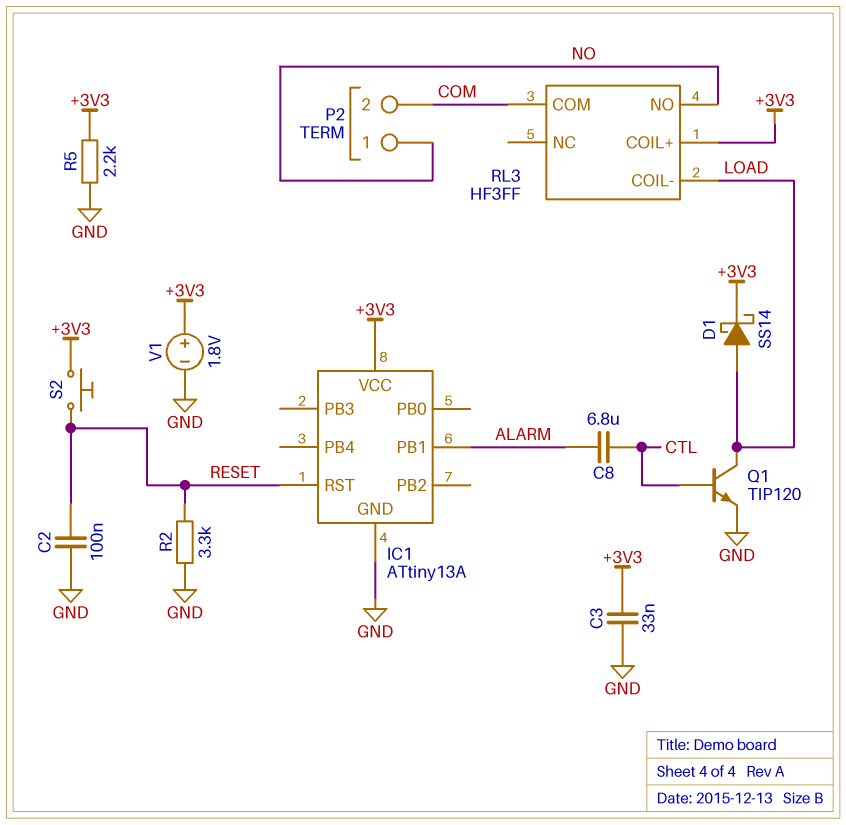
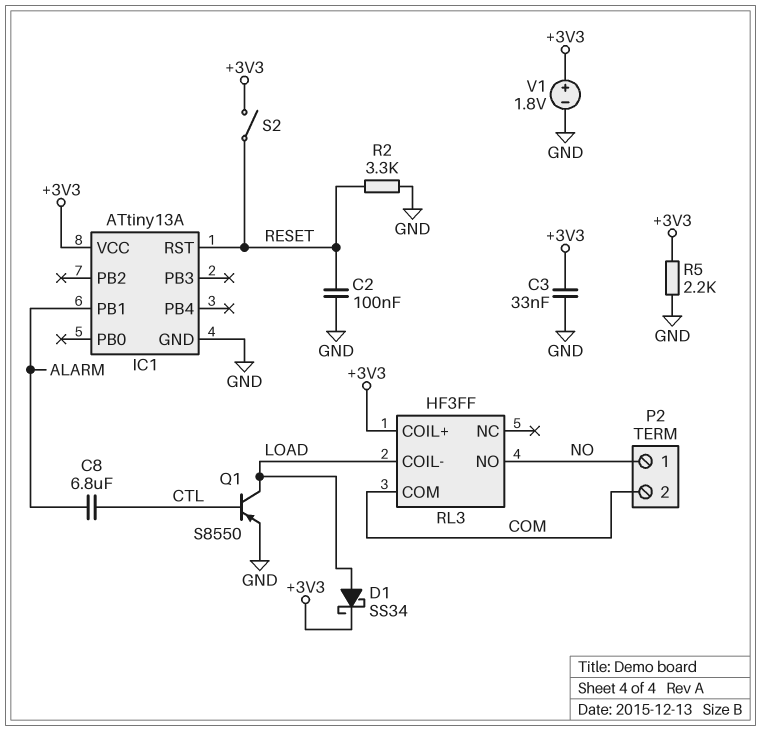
D1: schottky SS14 (A LOAD, K +3V3) -> schottky SS34 (A LOAD, K +3V3)
Q1: NPN TIP120 (B CTL, C LOAD, E GND) -> PNP S8550 (B CTL, C LOAD, E GND)
S2: button (+3V3, RESET) -> switch (+3V3, RESET)

